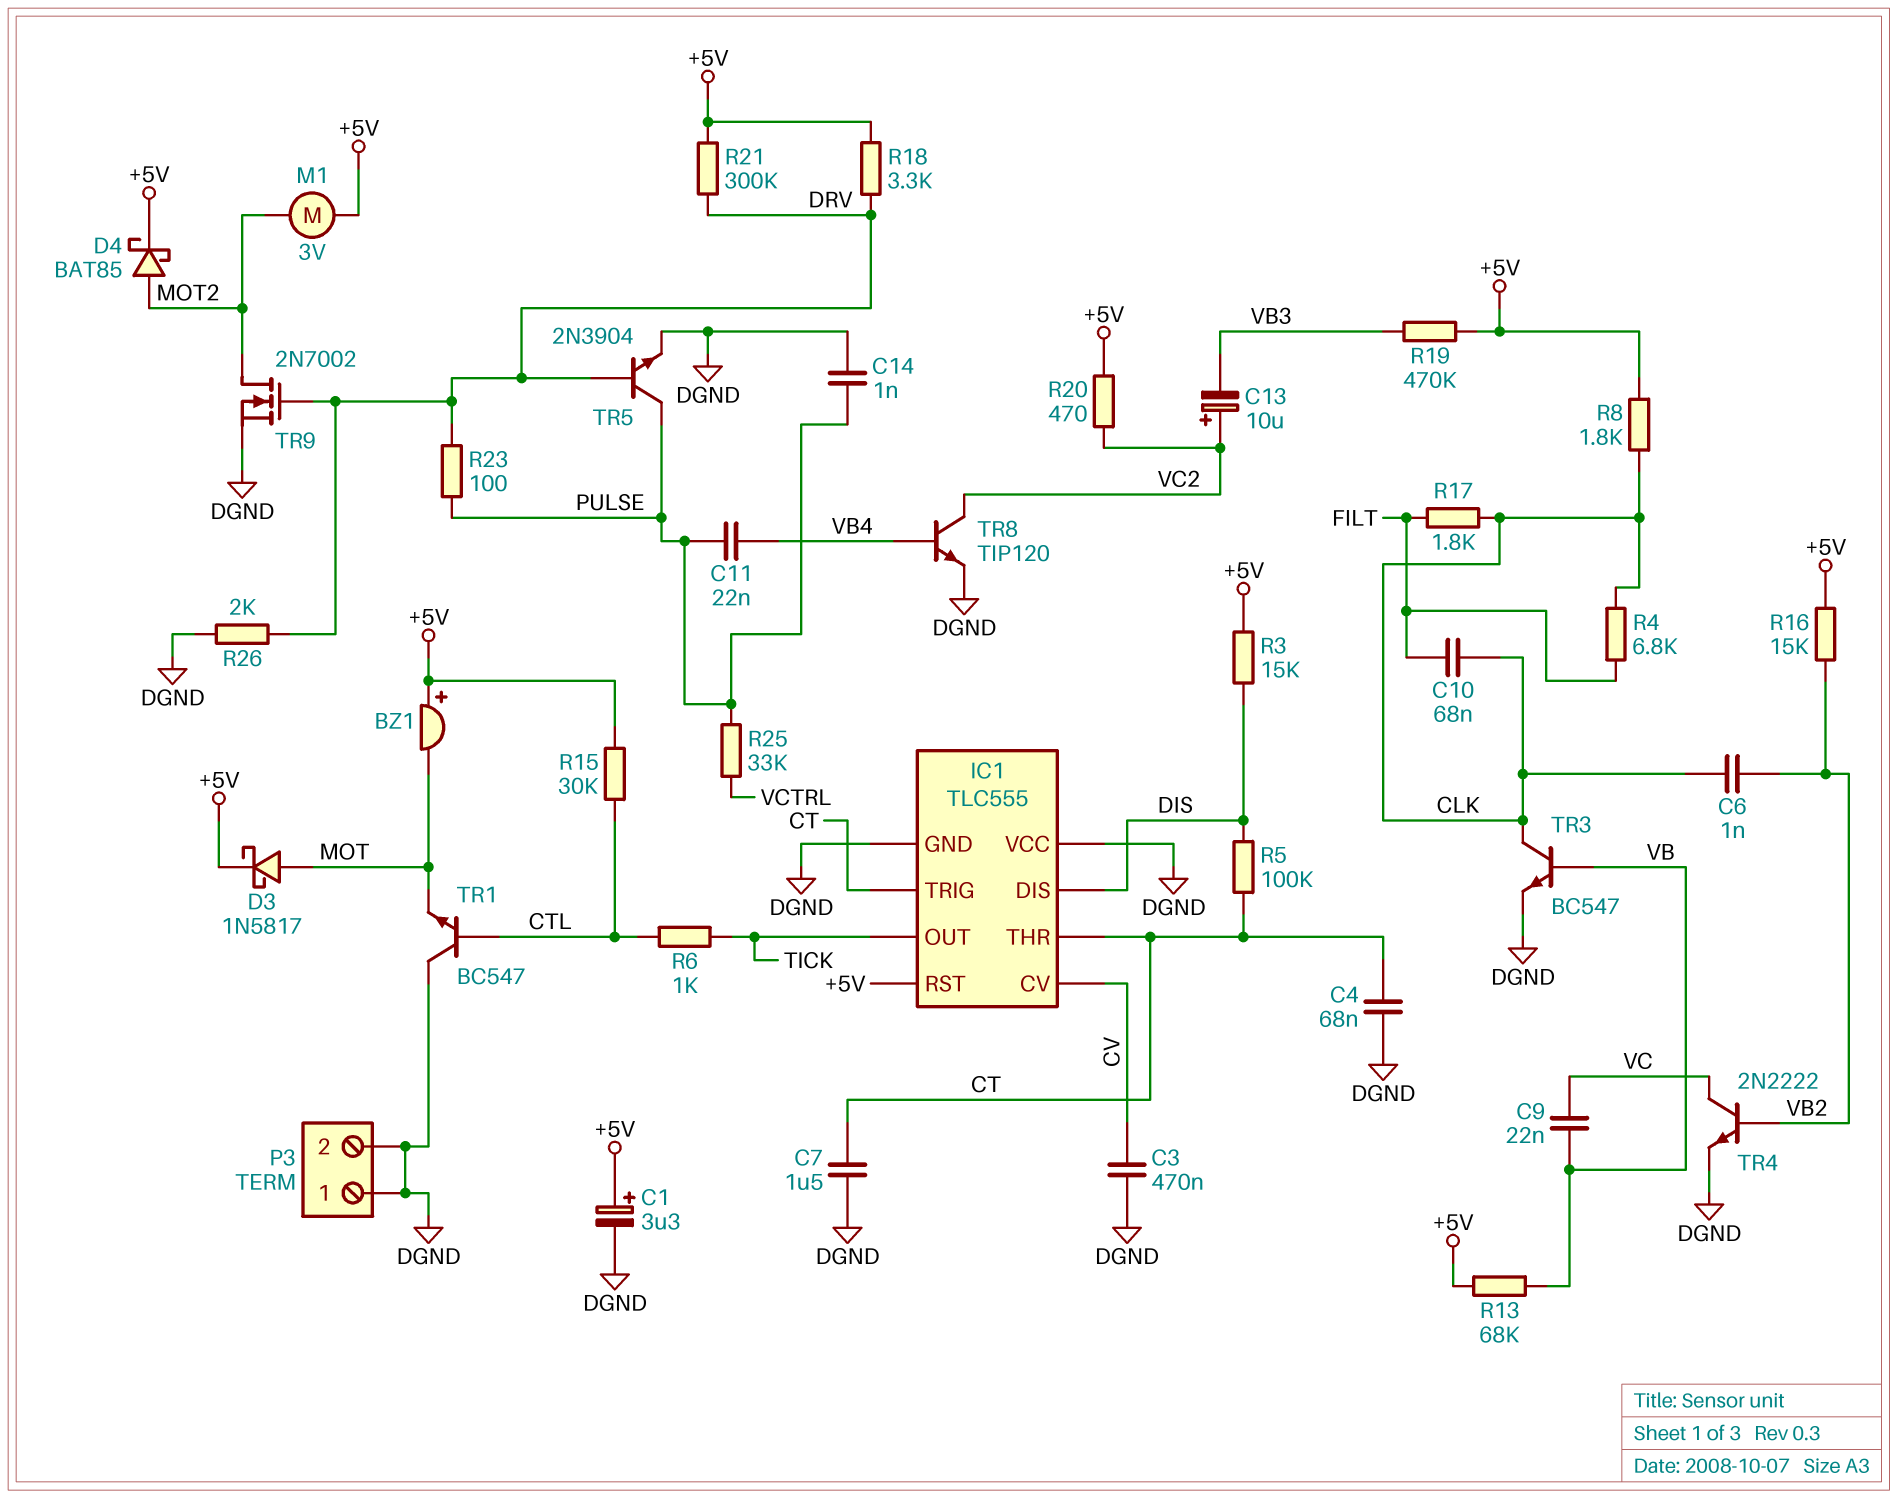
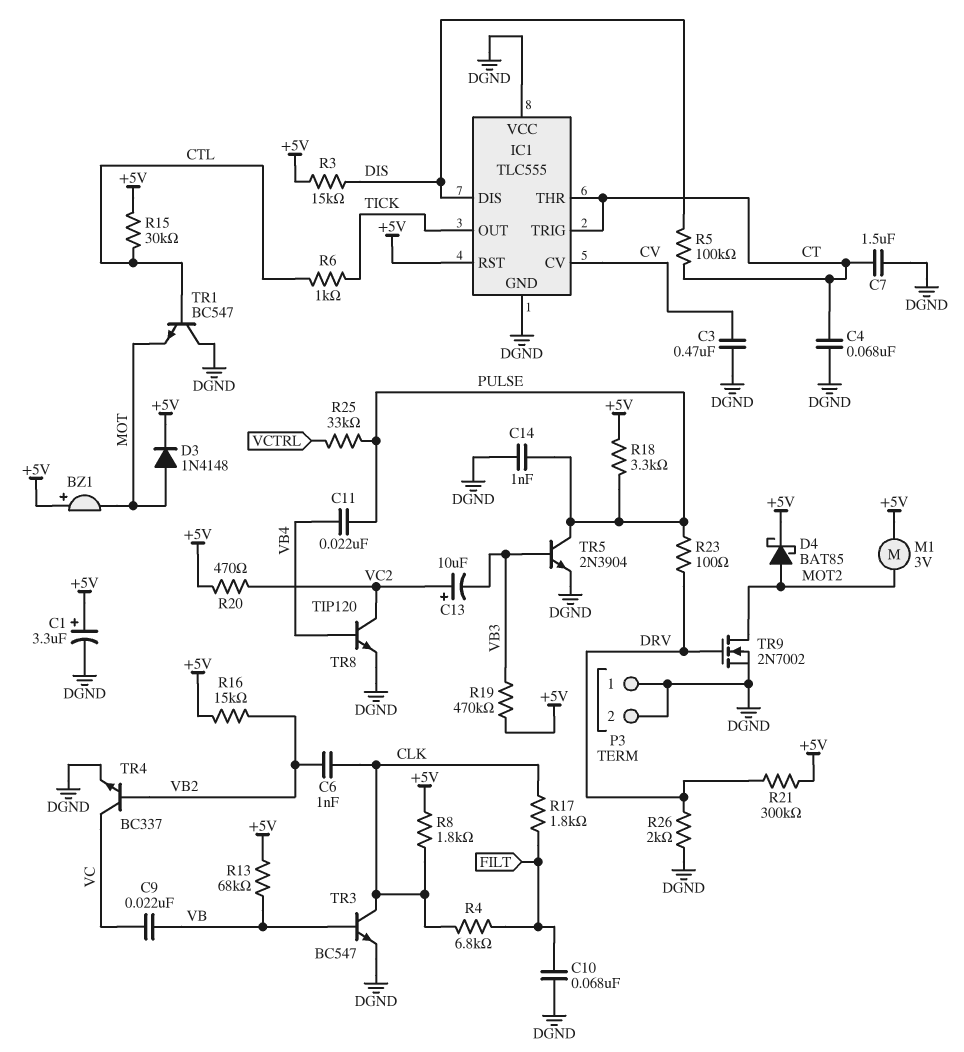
C10: 68nF (CLK, FILT) -> 68nF (DGND, FILT)
D3: schottky 1N5817 (A MOT, K +5V) -> diode 1N4148 (A MOT, K +5V)
R18: 3.3k (+5V, DRV) -> 3.3k (+5V, PULSE)
TR4: NPN 2N2222 (B VB2, C VC, E DGND) -> NPN BC337 (B VB2, C VC, E DGND)
TR5: NPN 2N3904 (B DRV, C PULSE, E DGND) -> NPN 2N3904 (B VB3, C PULSE, E DGND)

